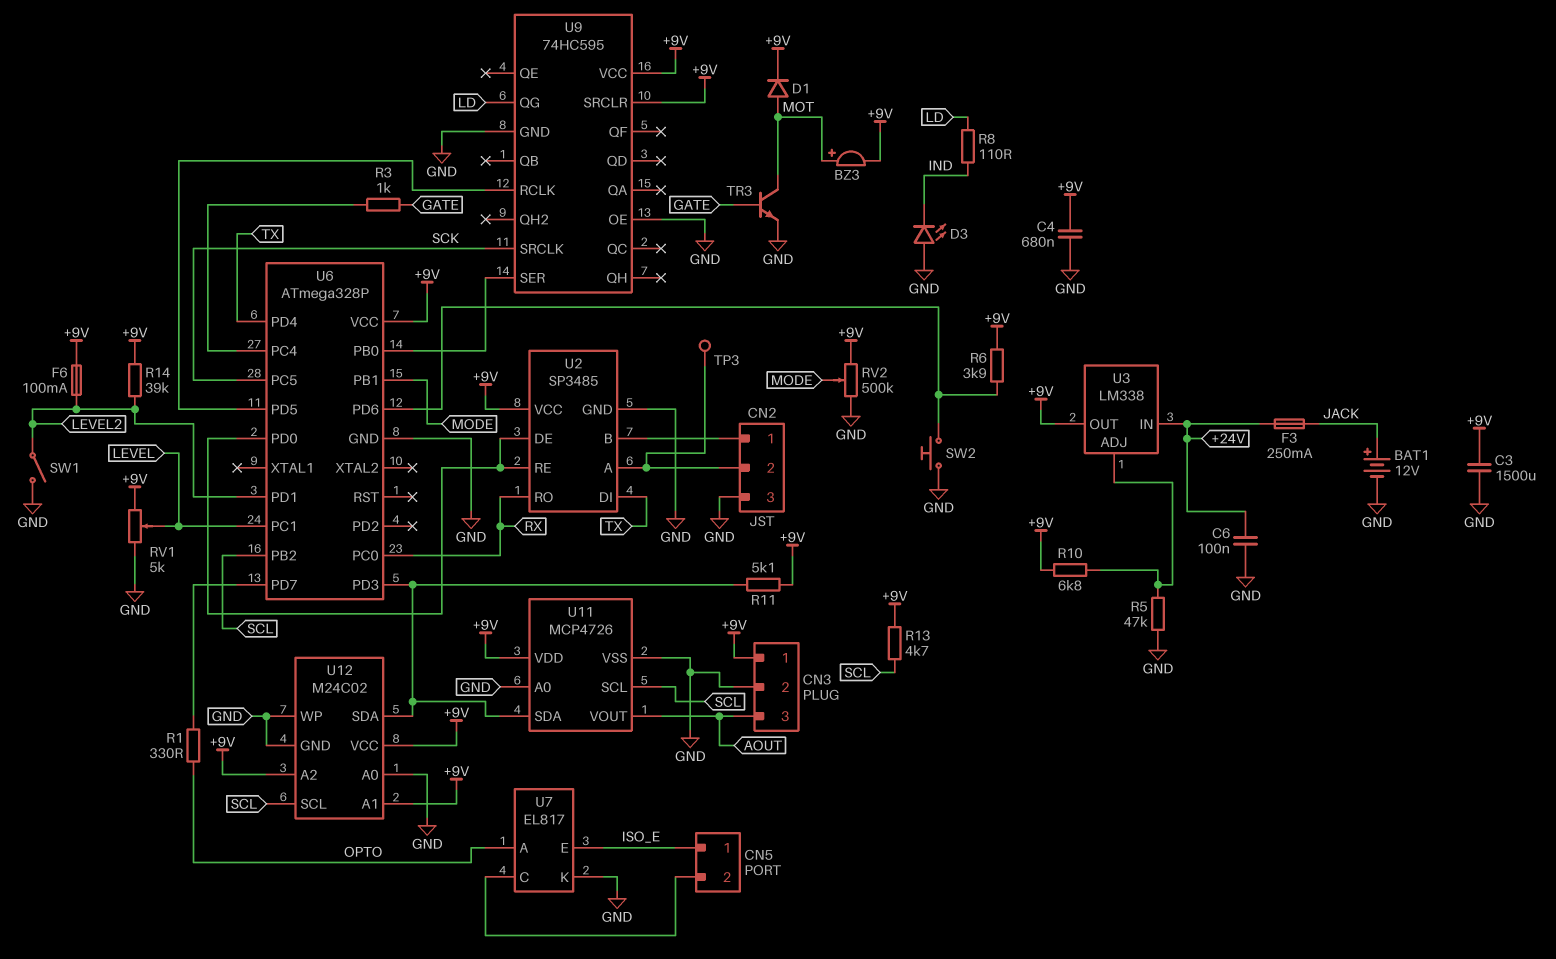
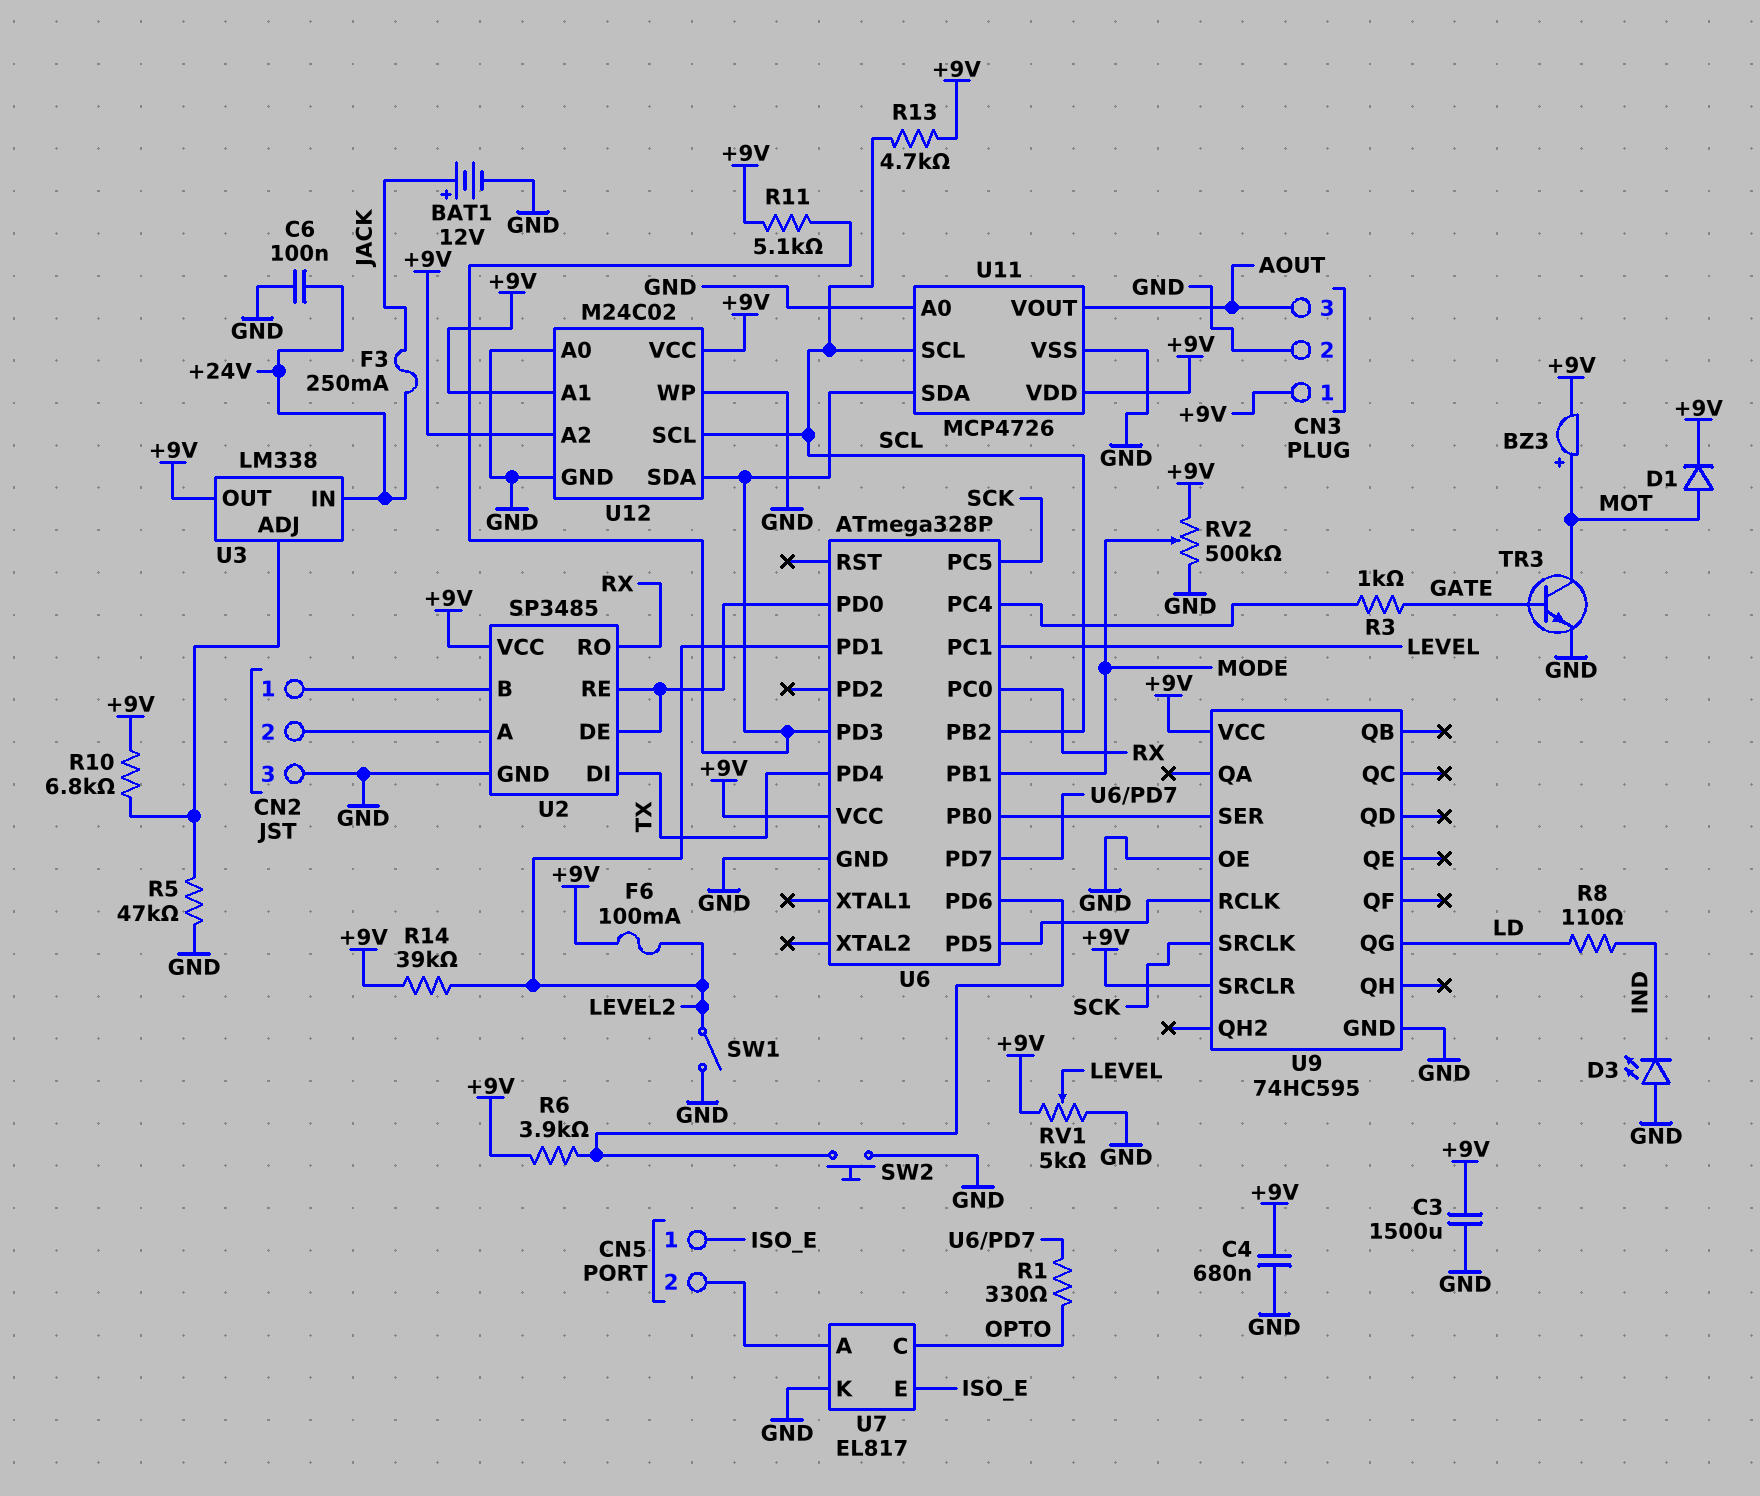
TP3: test point (CN2/2) -> none
U7 pin A: OPTO -> CN5/2
U7 pin C: CN5/2 -> OPTO

